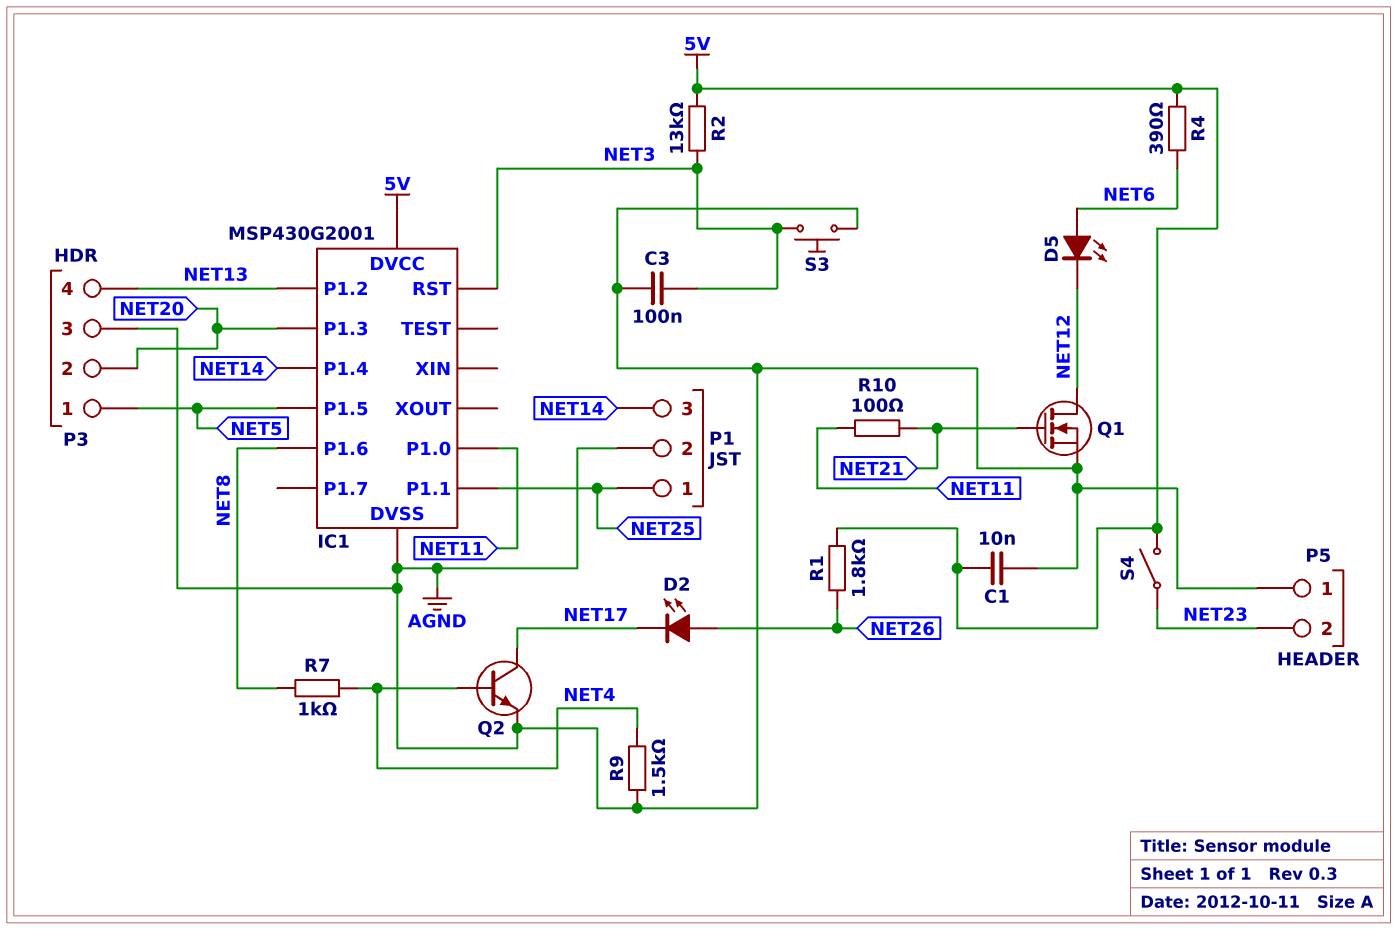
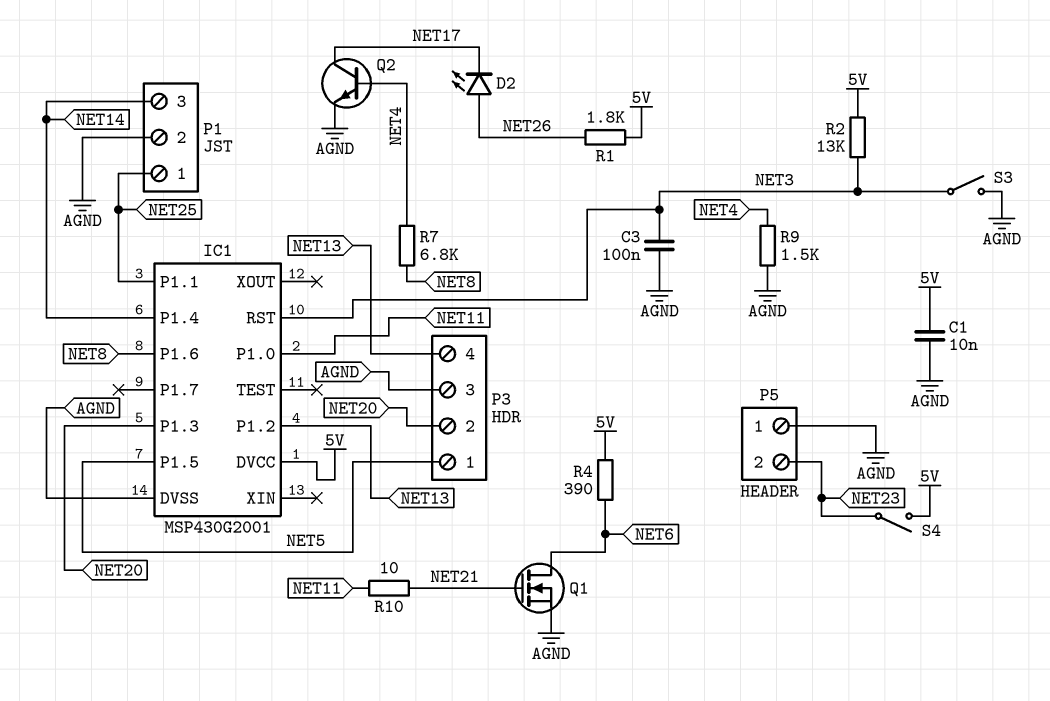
D5: LED (A NET6, K NET12) -> none
Q1: NMOS (G NET21, D NET12, S AGND) -> NMOS (G NET21, D NET6, S AGND)
R7: 1k (NET4, NET8) -> 6.8k (NET4, NET8)
R10: 100 (NET11, NET21) -> 10 (NET11, NET21)
S3: button (AGND, NET3) -> switch (AGND, NET3)

